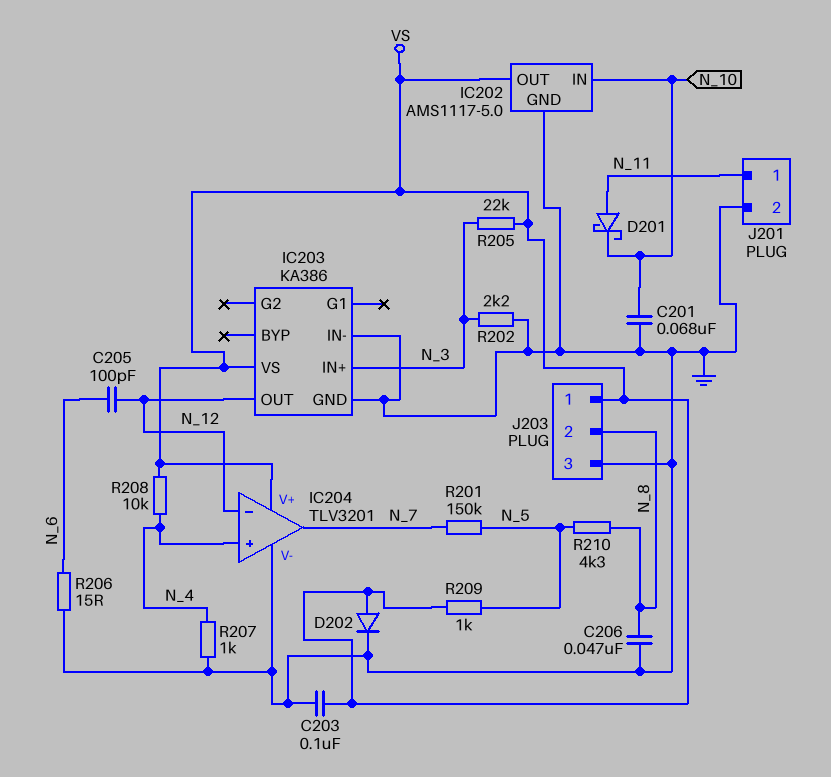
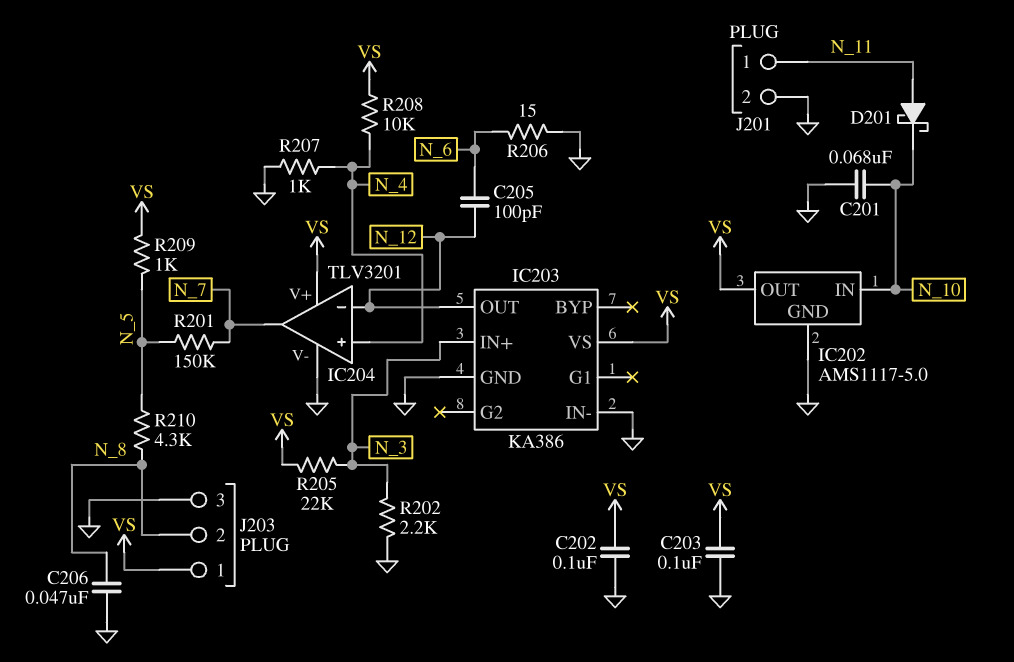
C202: none -> 100nF (GND, VS)
D202: diode (A VS, K GND) -> none

